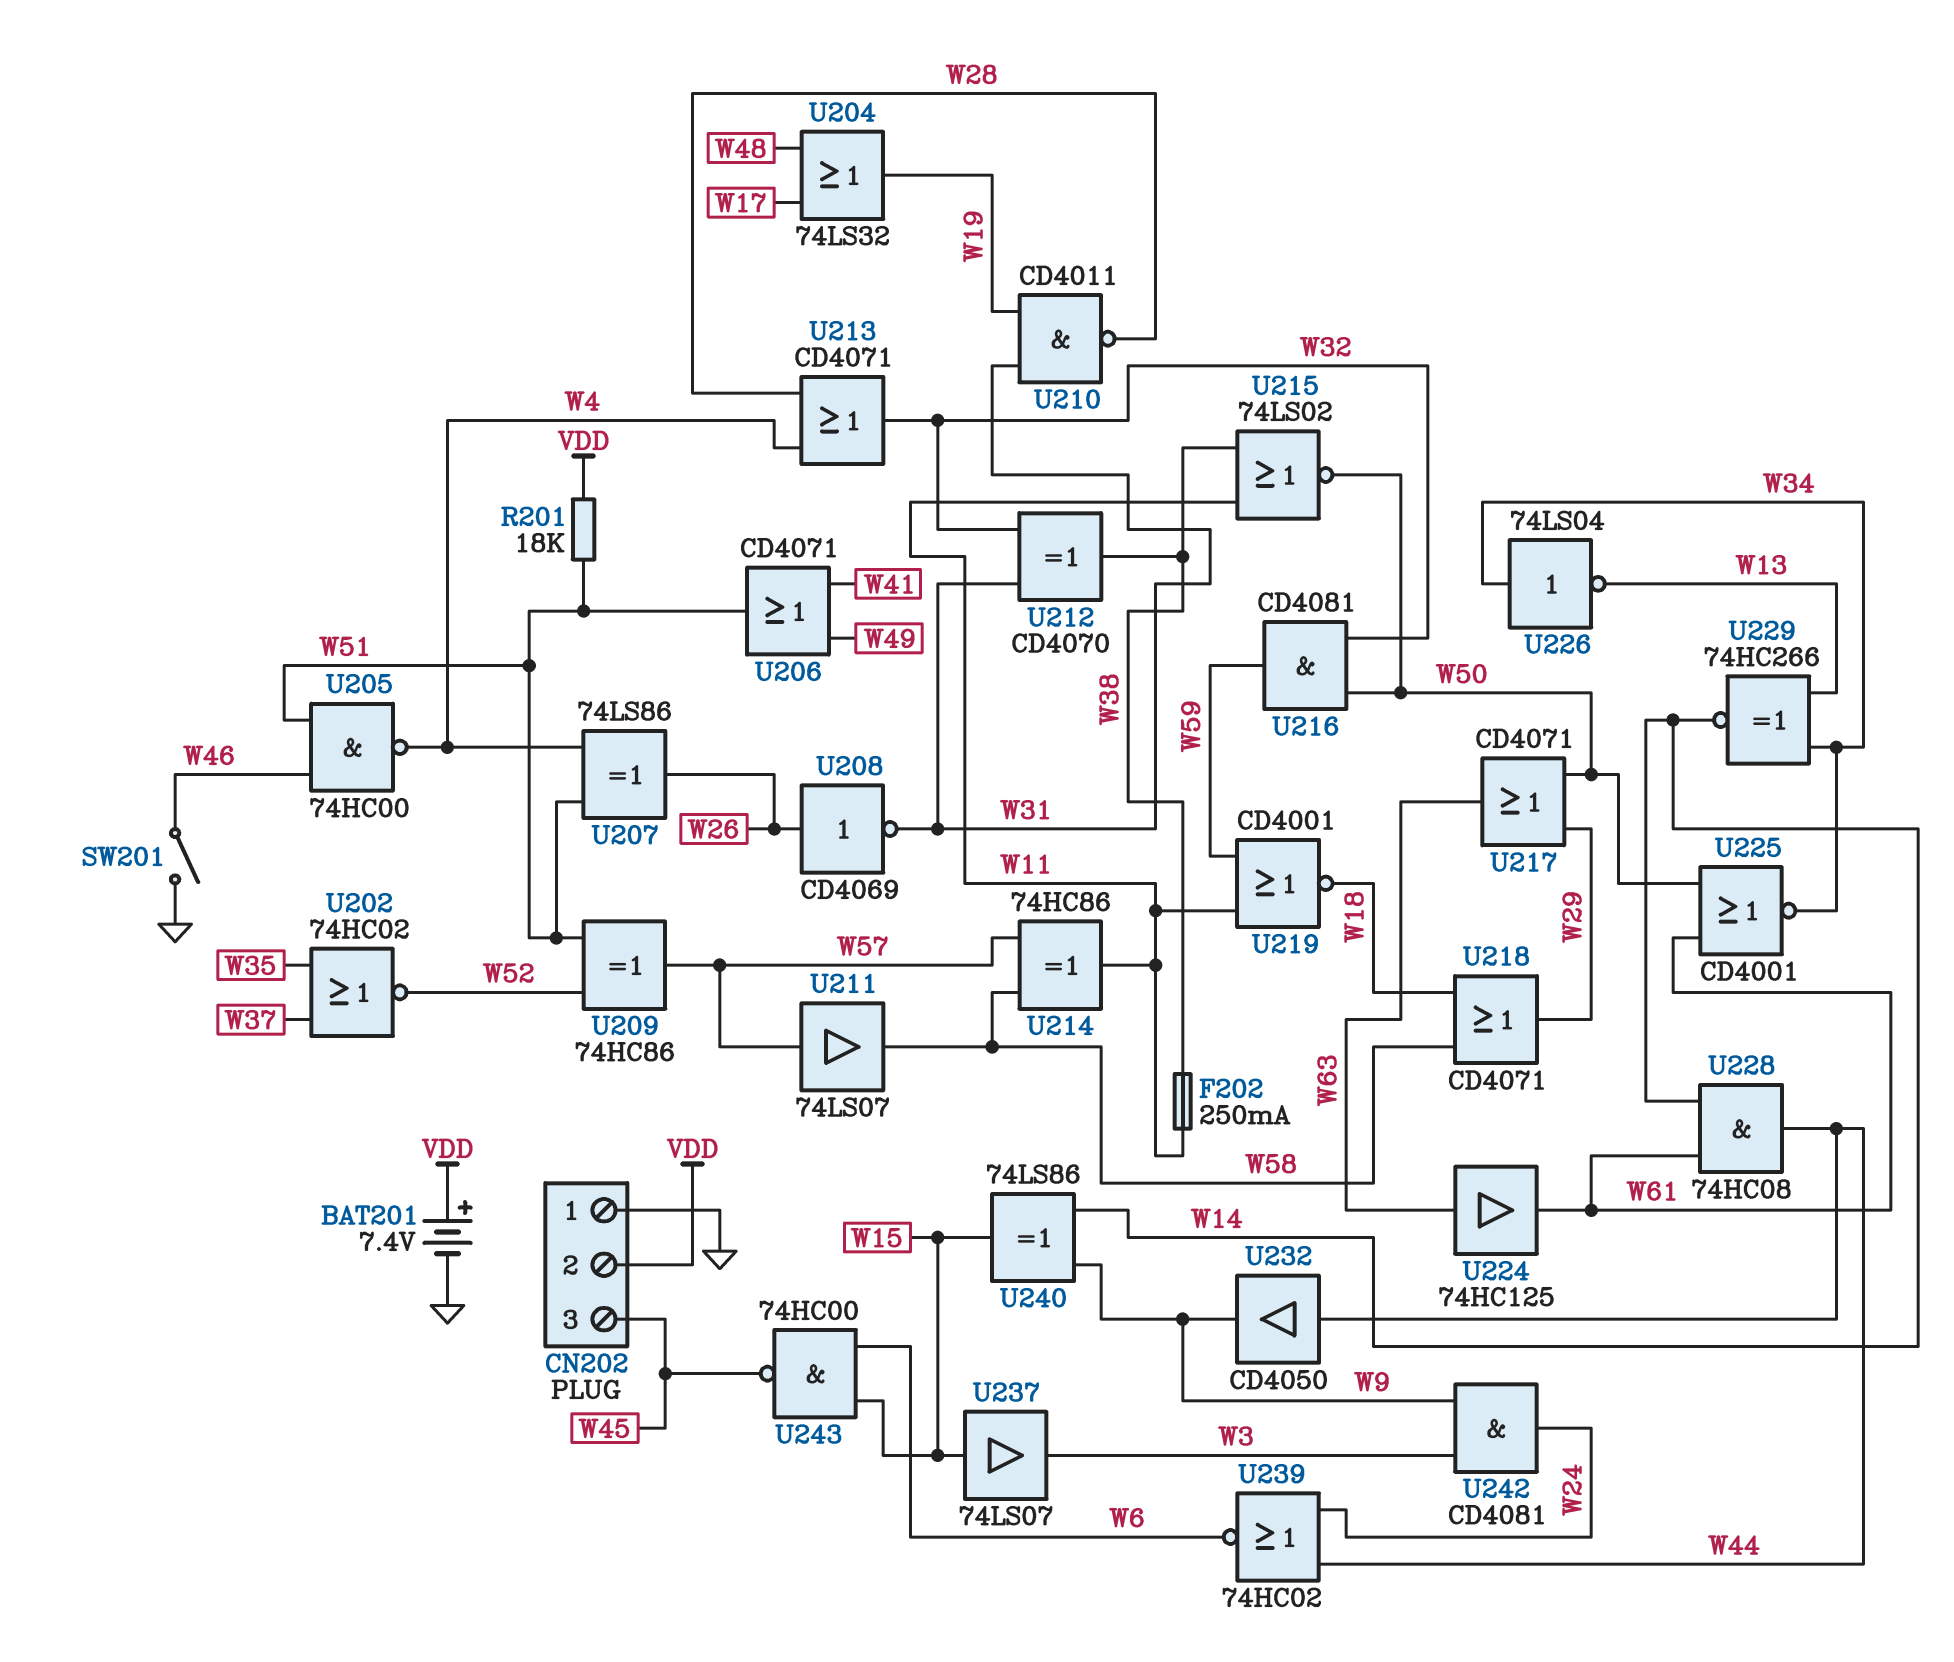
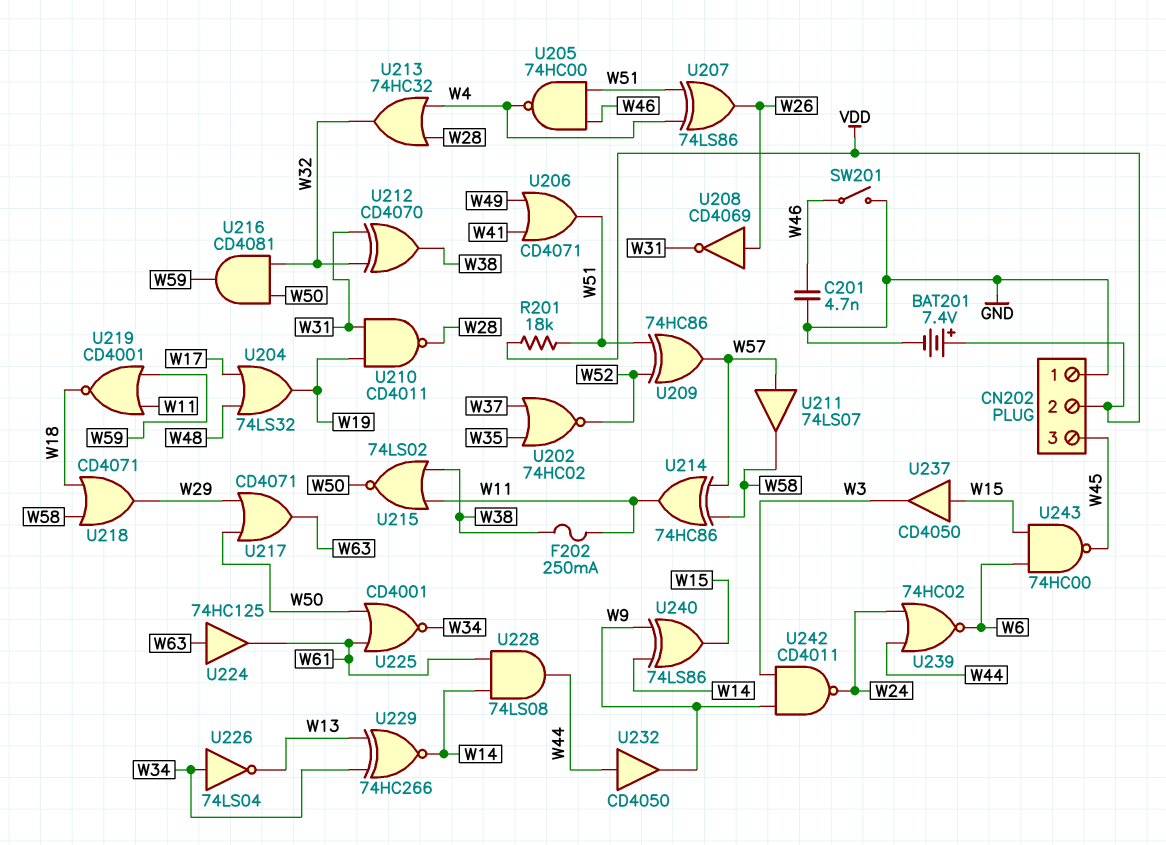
C201: none -> 4.7nF (GND, W46)
U213: OR CD4071 (in W4, in W28, out W32) -> OR 74HC32 (in W4, in W28, out W32)
U228: AND 74HC08 (in W14, in W61, out W44) -> AND 74LS08 (in W14, in W61, out W44)
U237: buffer 74LS07 (in W15, out W3) -> buffer CD4050 (in W15, out W3)
U242: AND CD4081 (in W3, in W9, out W24) -> NAND CD4011 (in W3, in W9, out W24)

